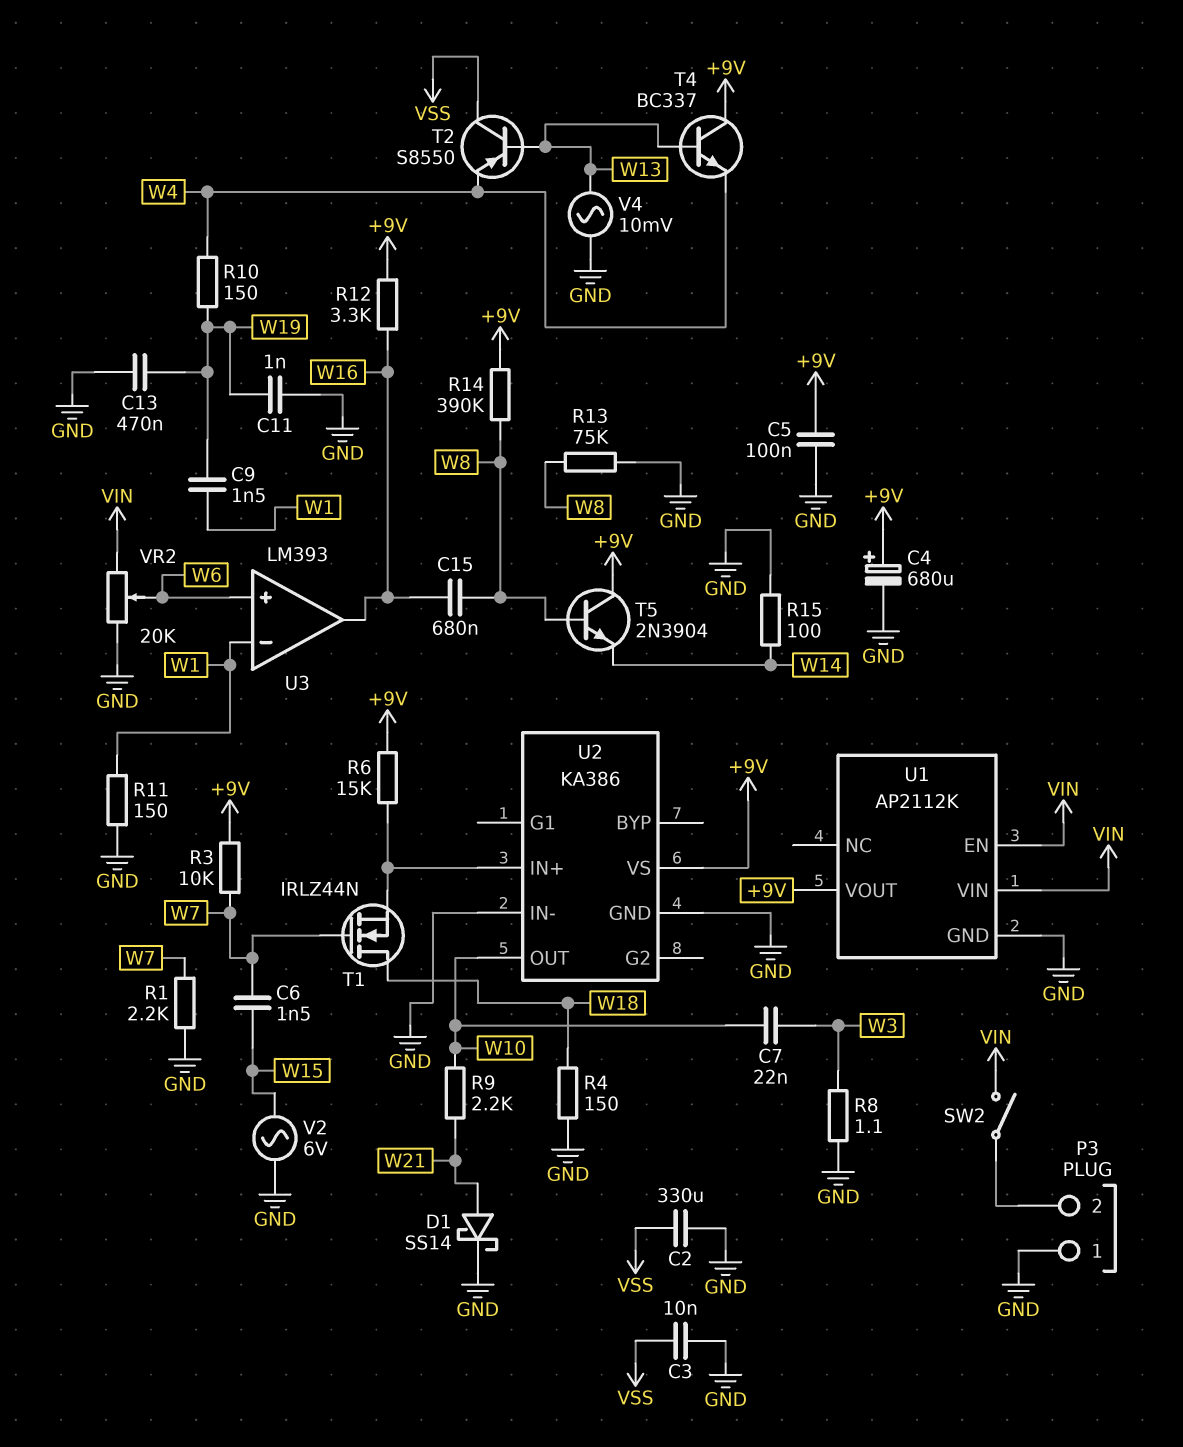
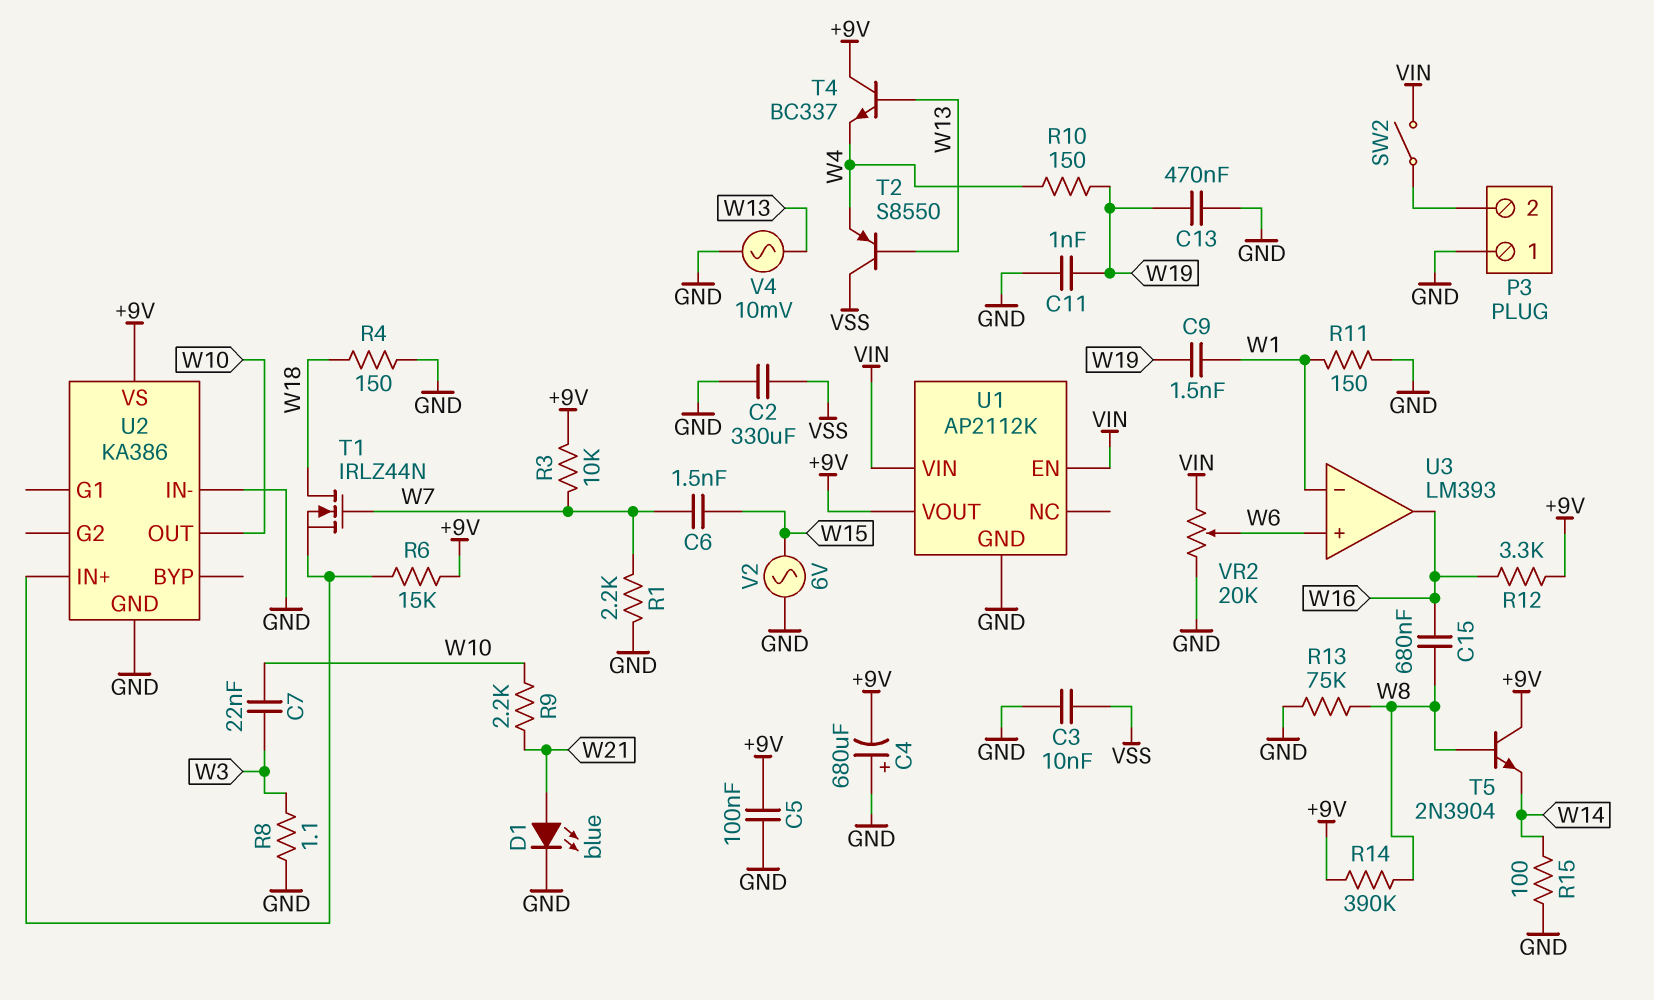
C4: 680uF (plus +9V, minus GND) -> 680uF (plus GND, minus +9V)
D1: schottky SS14 (A W21, K GND) -> LED blue (A W21, K GND)

